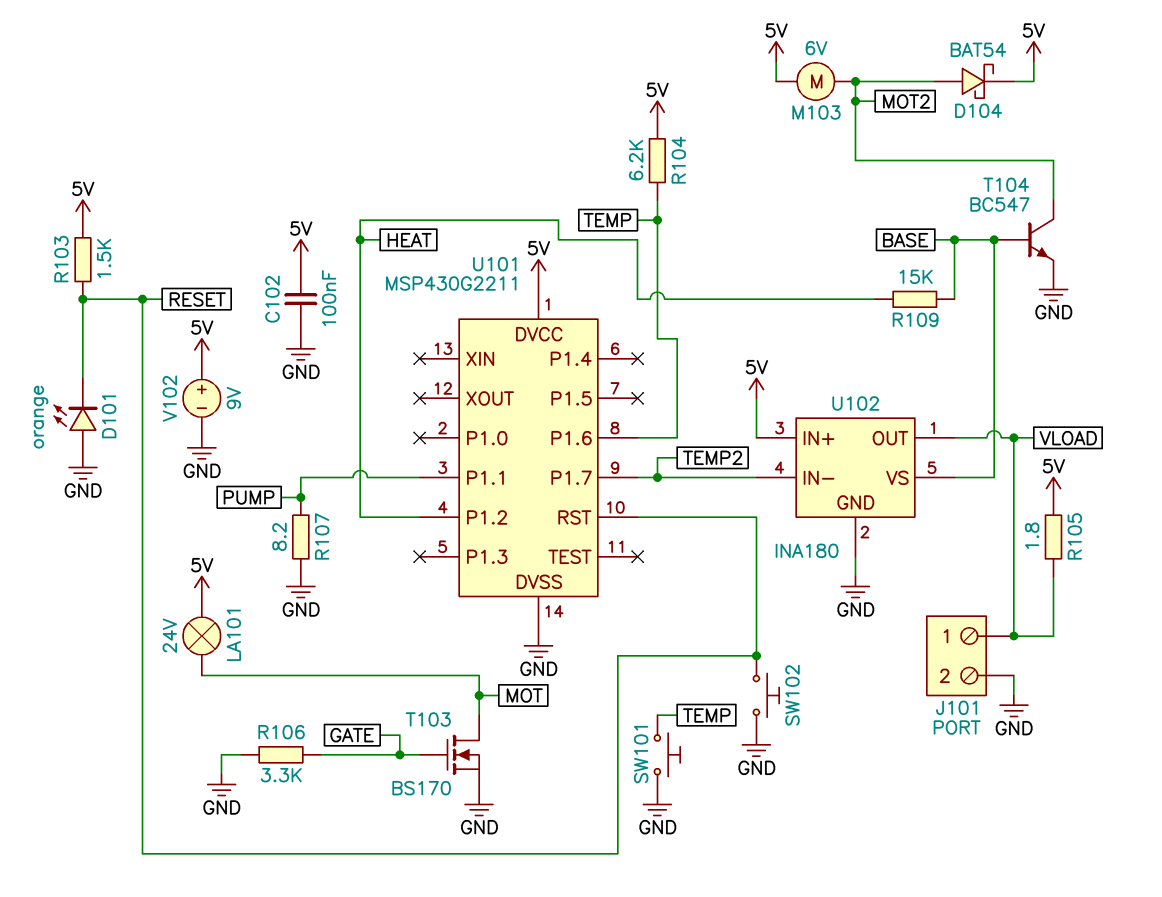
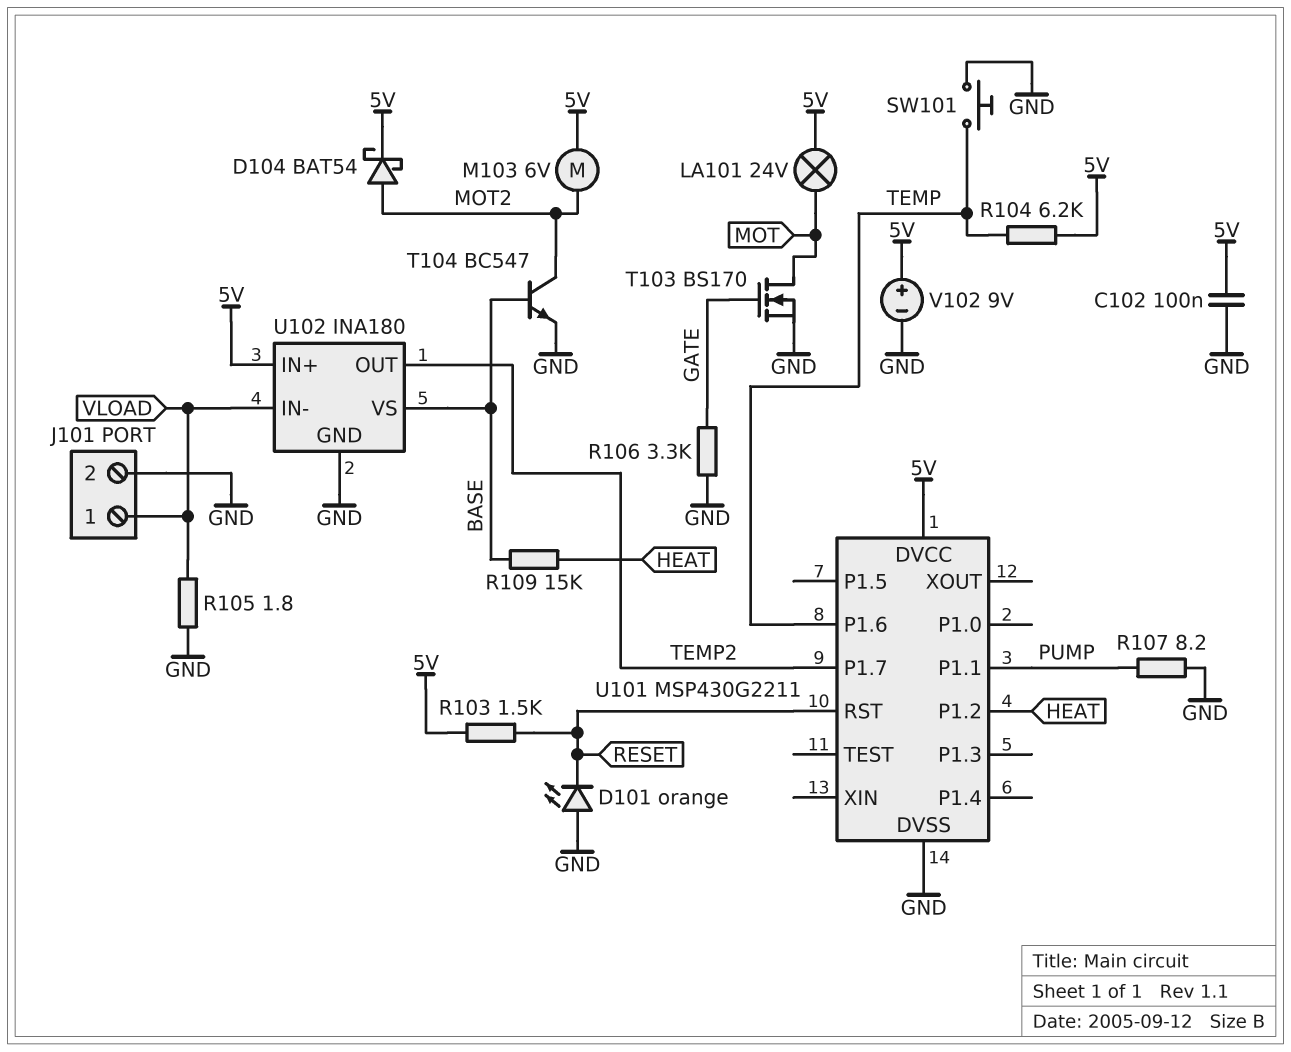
R105: 1.8 (5V, VLOAD) -> 1.8 (GND, VLOAD)
SW102: button (GND, RESET) -> none
U102 pin IN-: TEMP2 -> VLOAD
U102 pin OUT: VLOAD -> TEMP2

